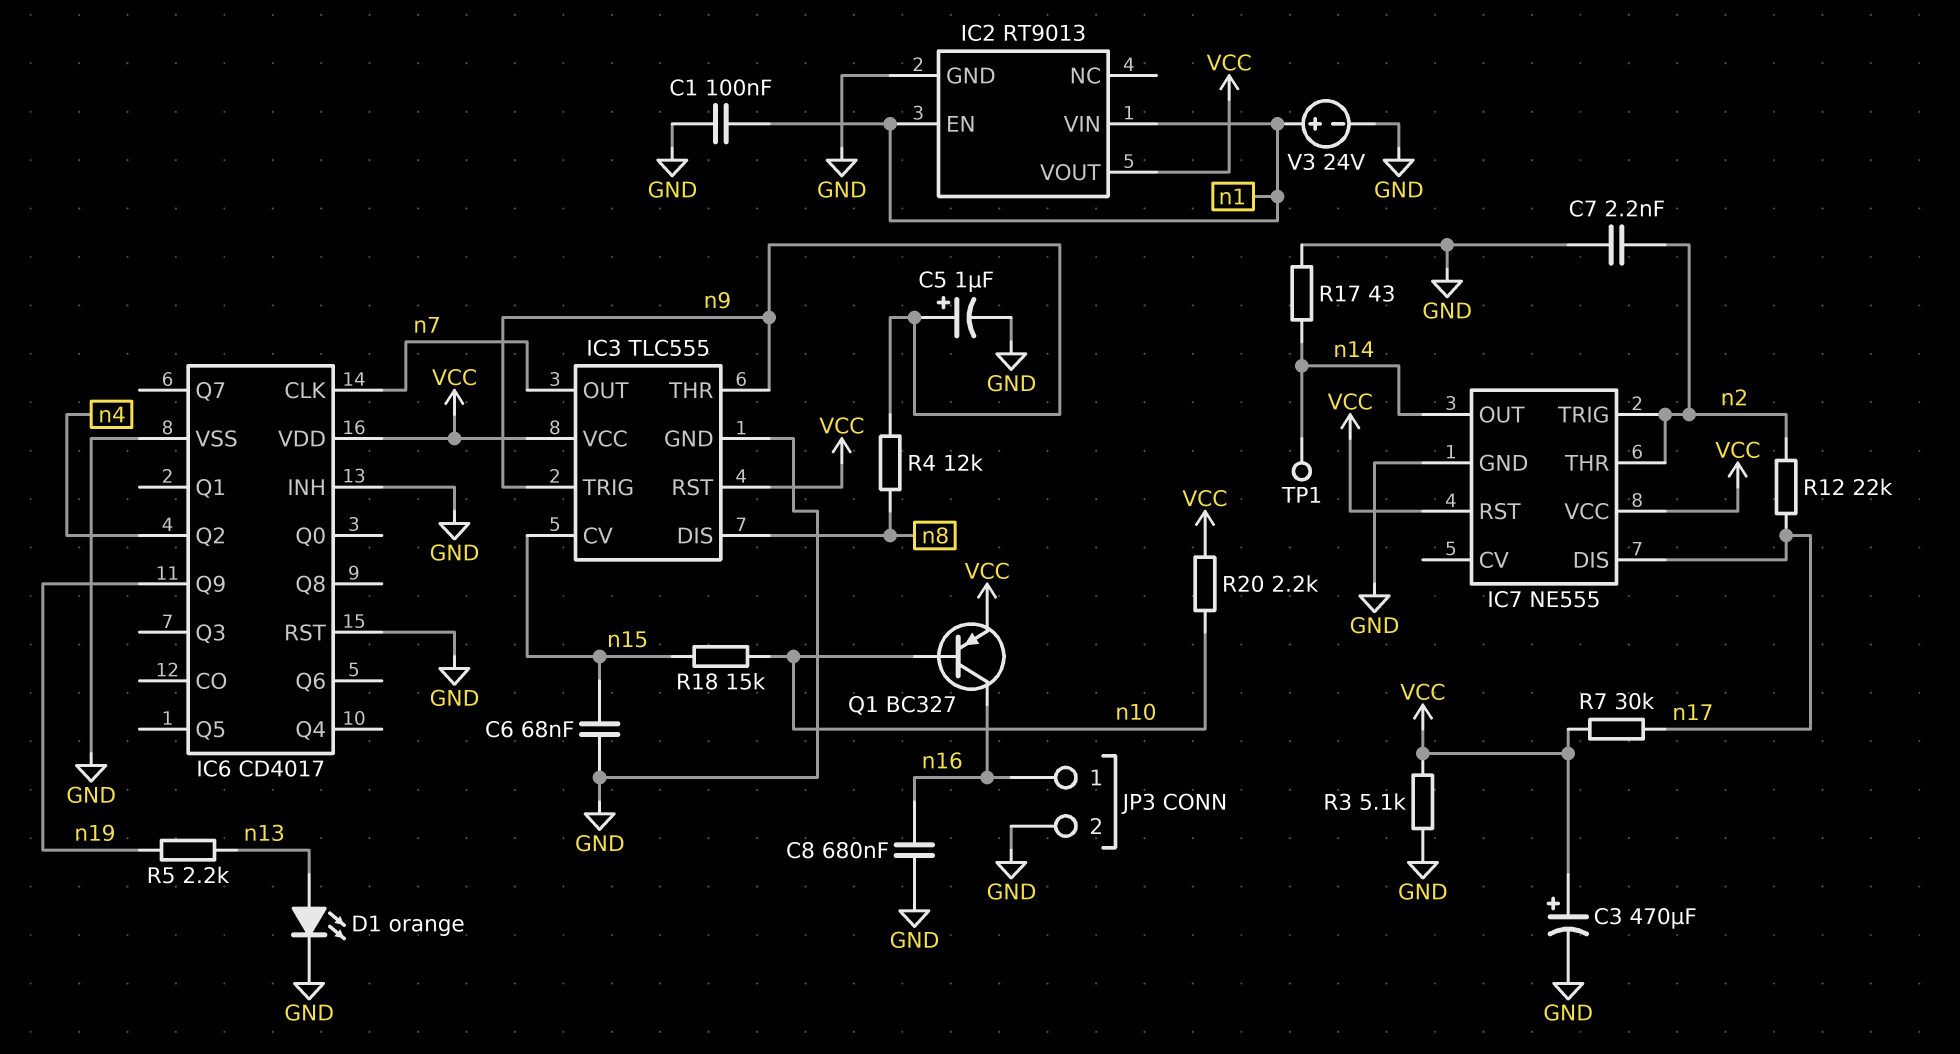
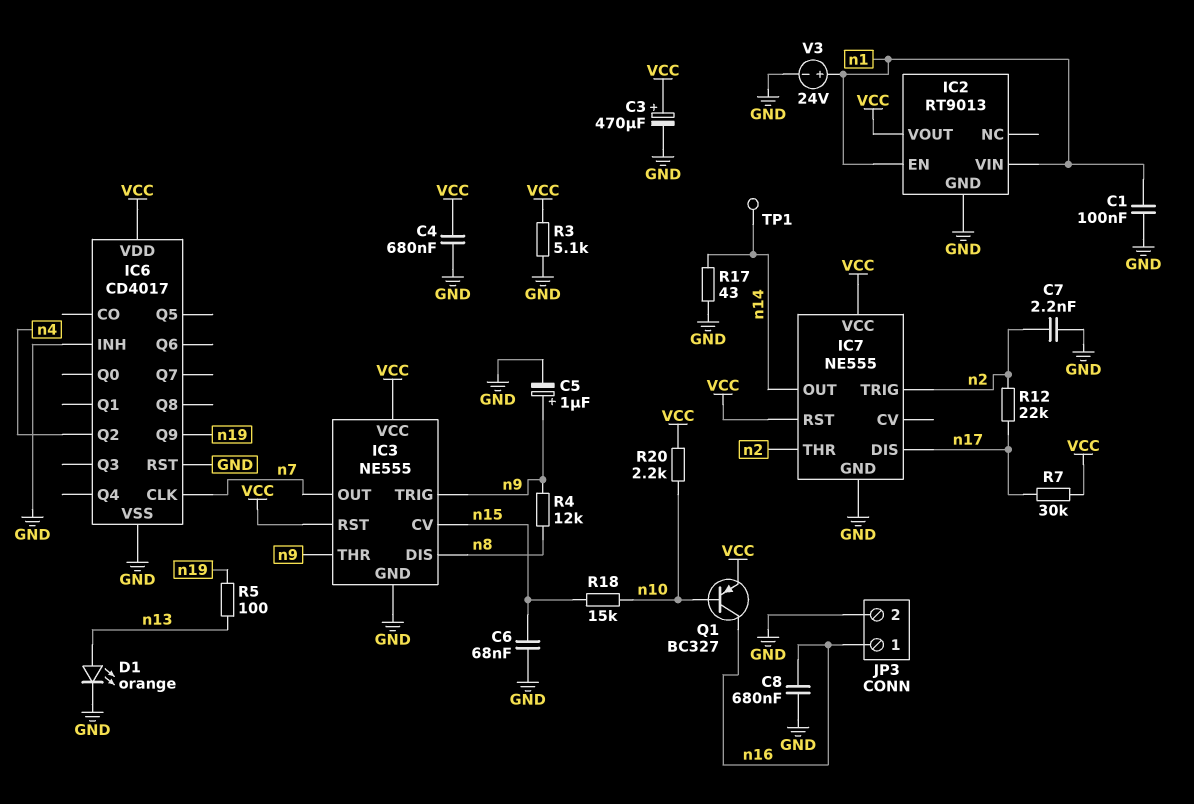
C4: none -> 680nF (GND, VCC)
IC3: TLC555 -> NE555
R5: 2.2k (n13, n19) -> 100 (n13, n19)

